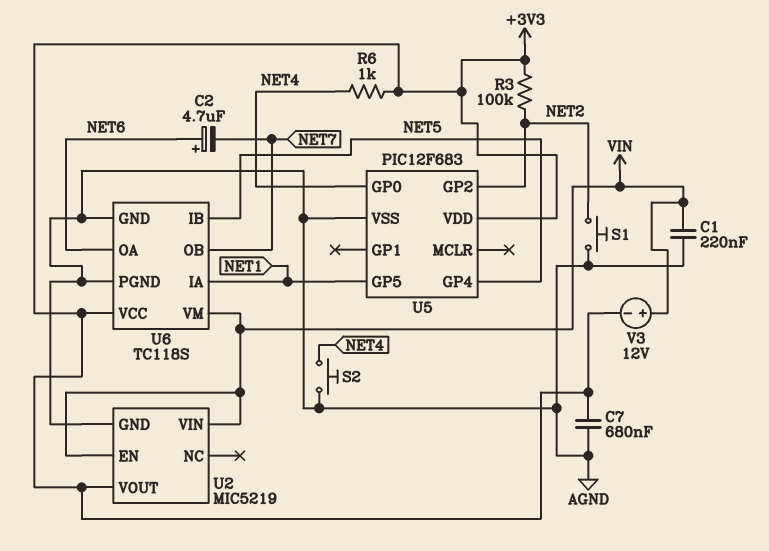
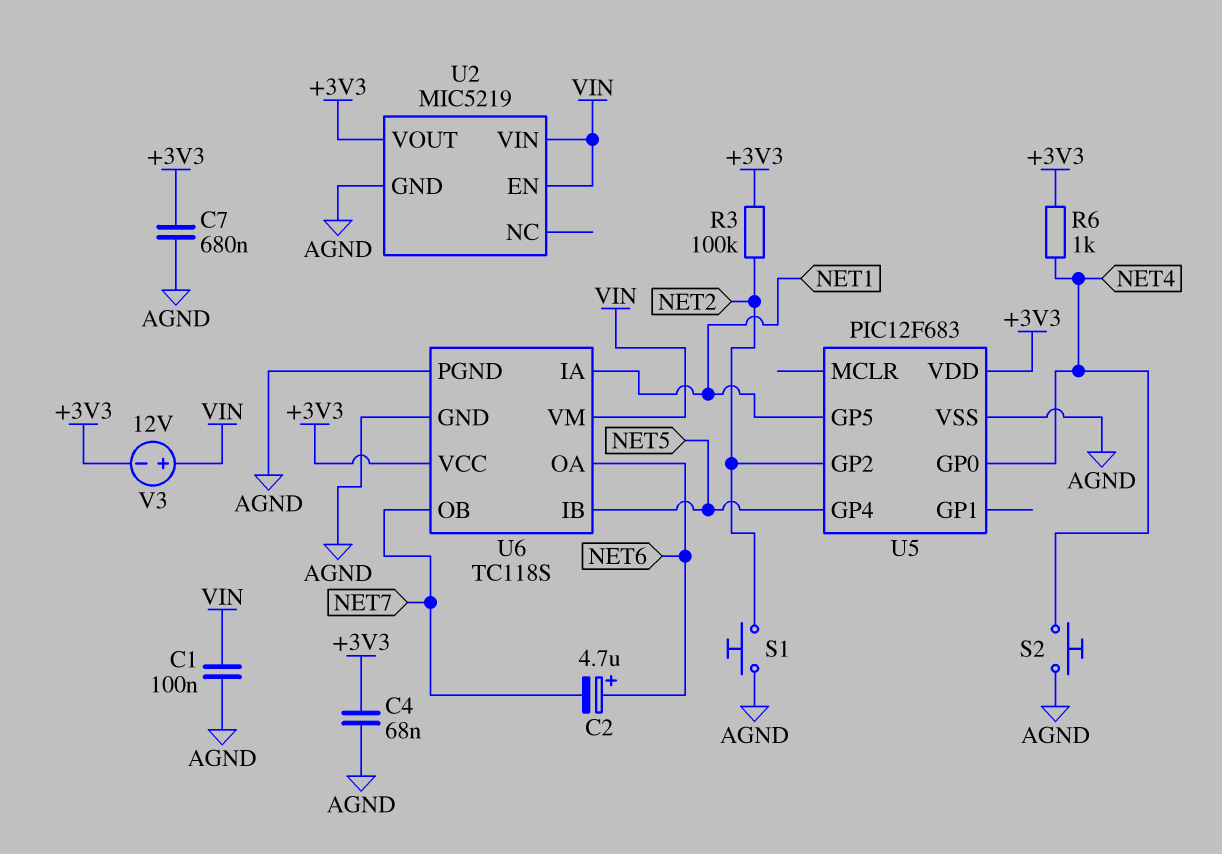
C1: 220nF (AGND, VIN) -> 100nF (AGND, VIN)
C4: none -> 68nF (+3V3, AGND)

